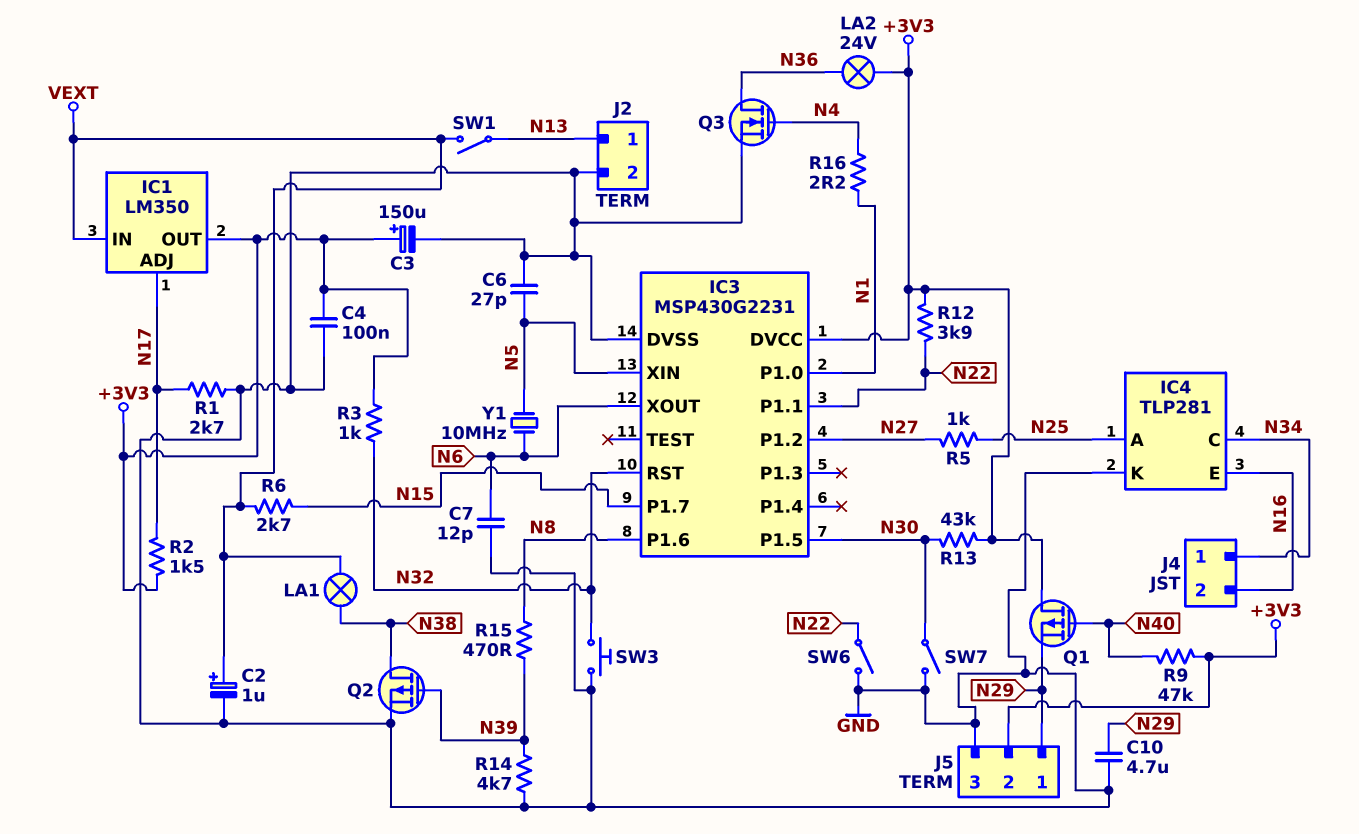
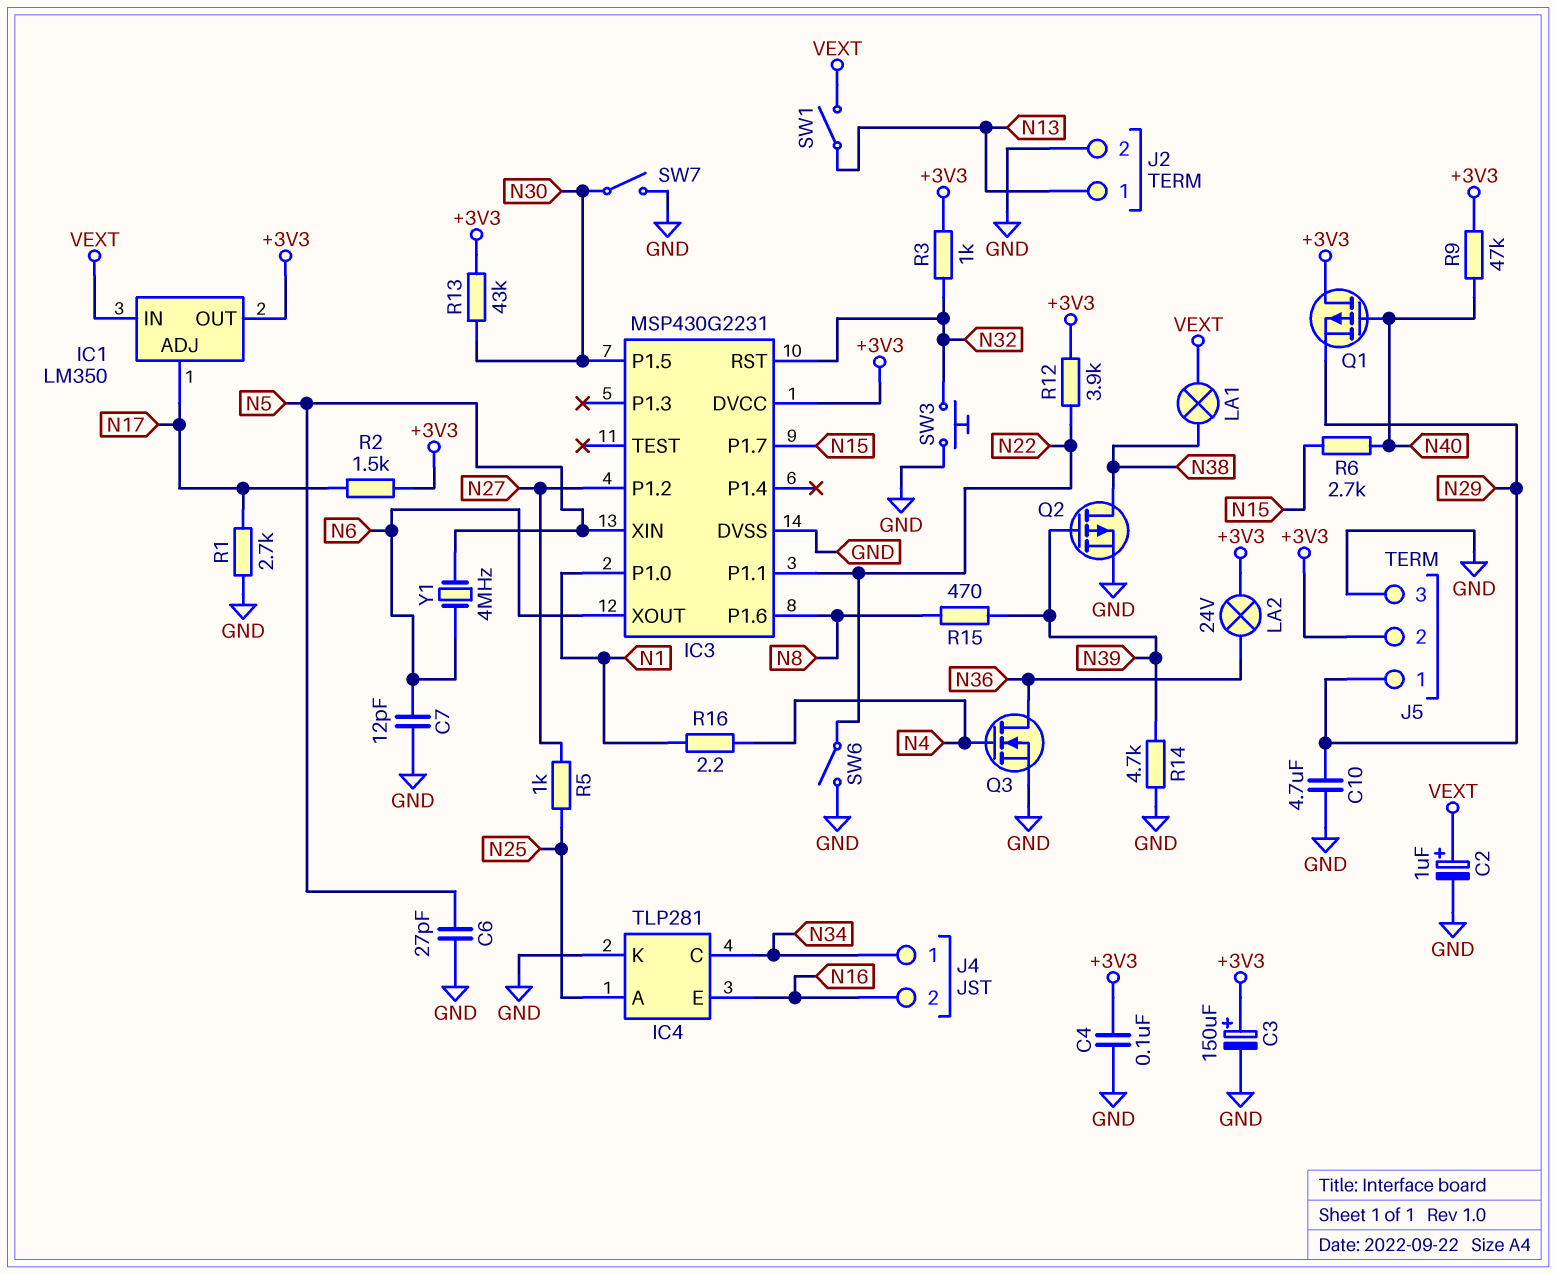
R6: 2.7k (N15, VEXT) -> 2.7k (N15, N40)
Y1: 10MHz (N5, N6) -> 4MHz (N5, N6)

